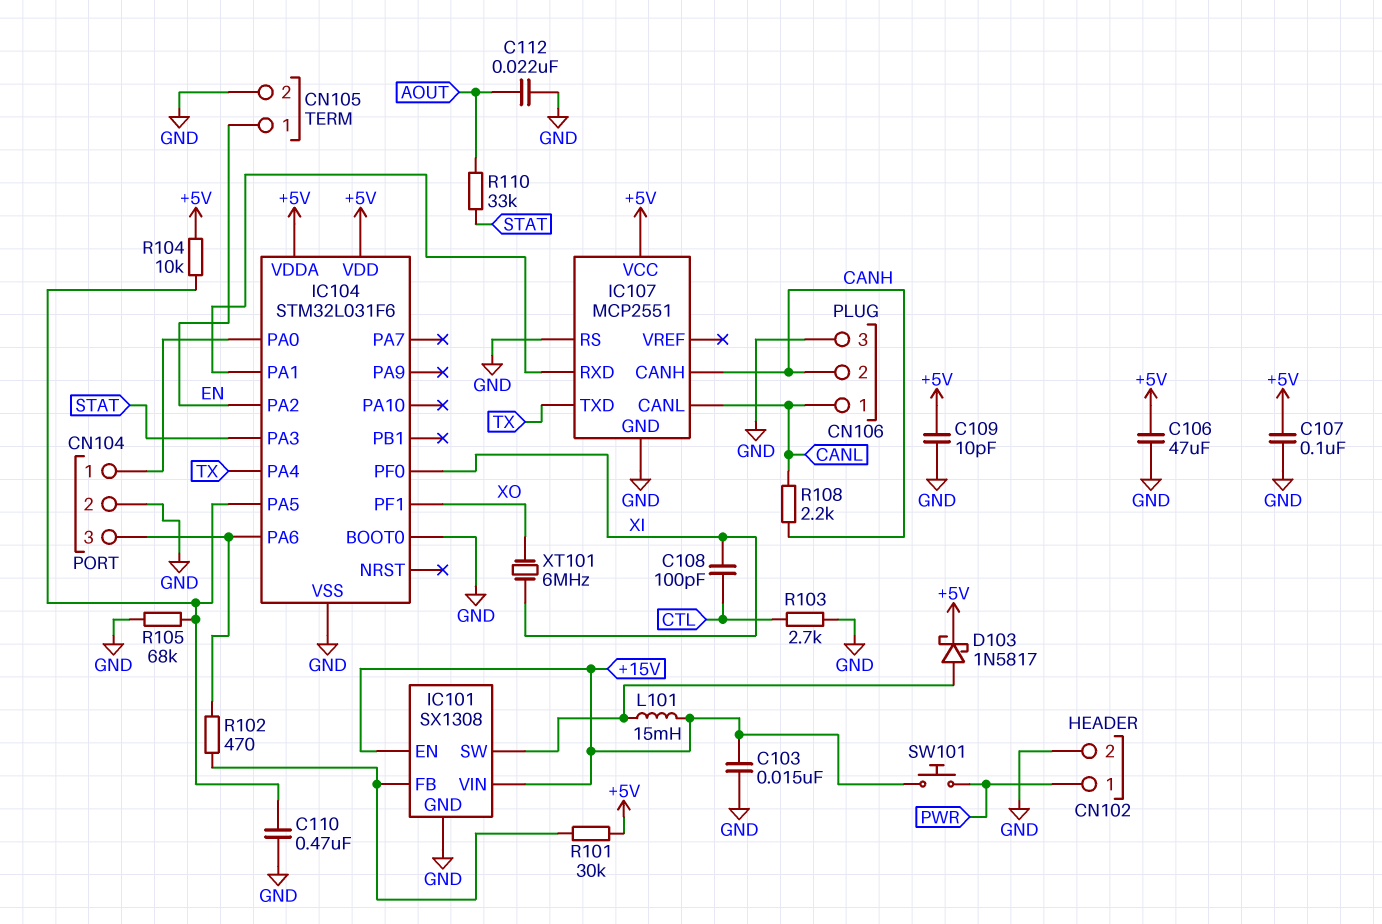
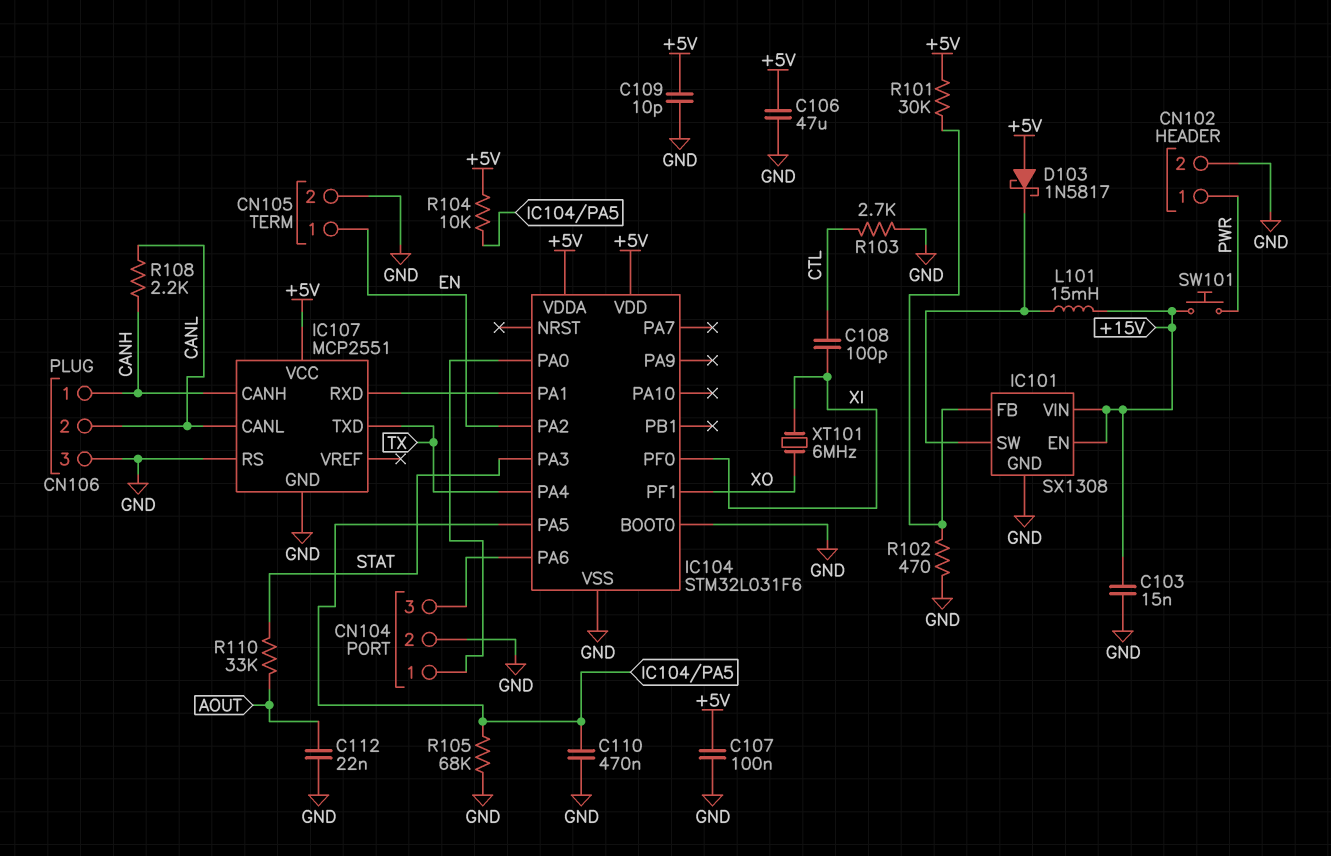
CN106 pin 1: CANL -> CANH
CN106 pin 2: CANH -> CANL
D103: schottky 1N5817 (A IC101/SW, K +5V) -> schottky 1N5817 (A +5V, K IC101/SW)
R102: 470 (CN104/3, IC101/FB) -> 470 (GND, IC101/FB)

